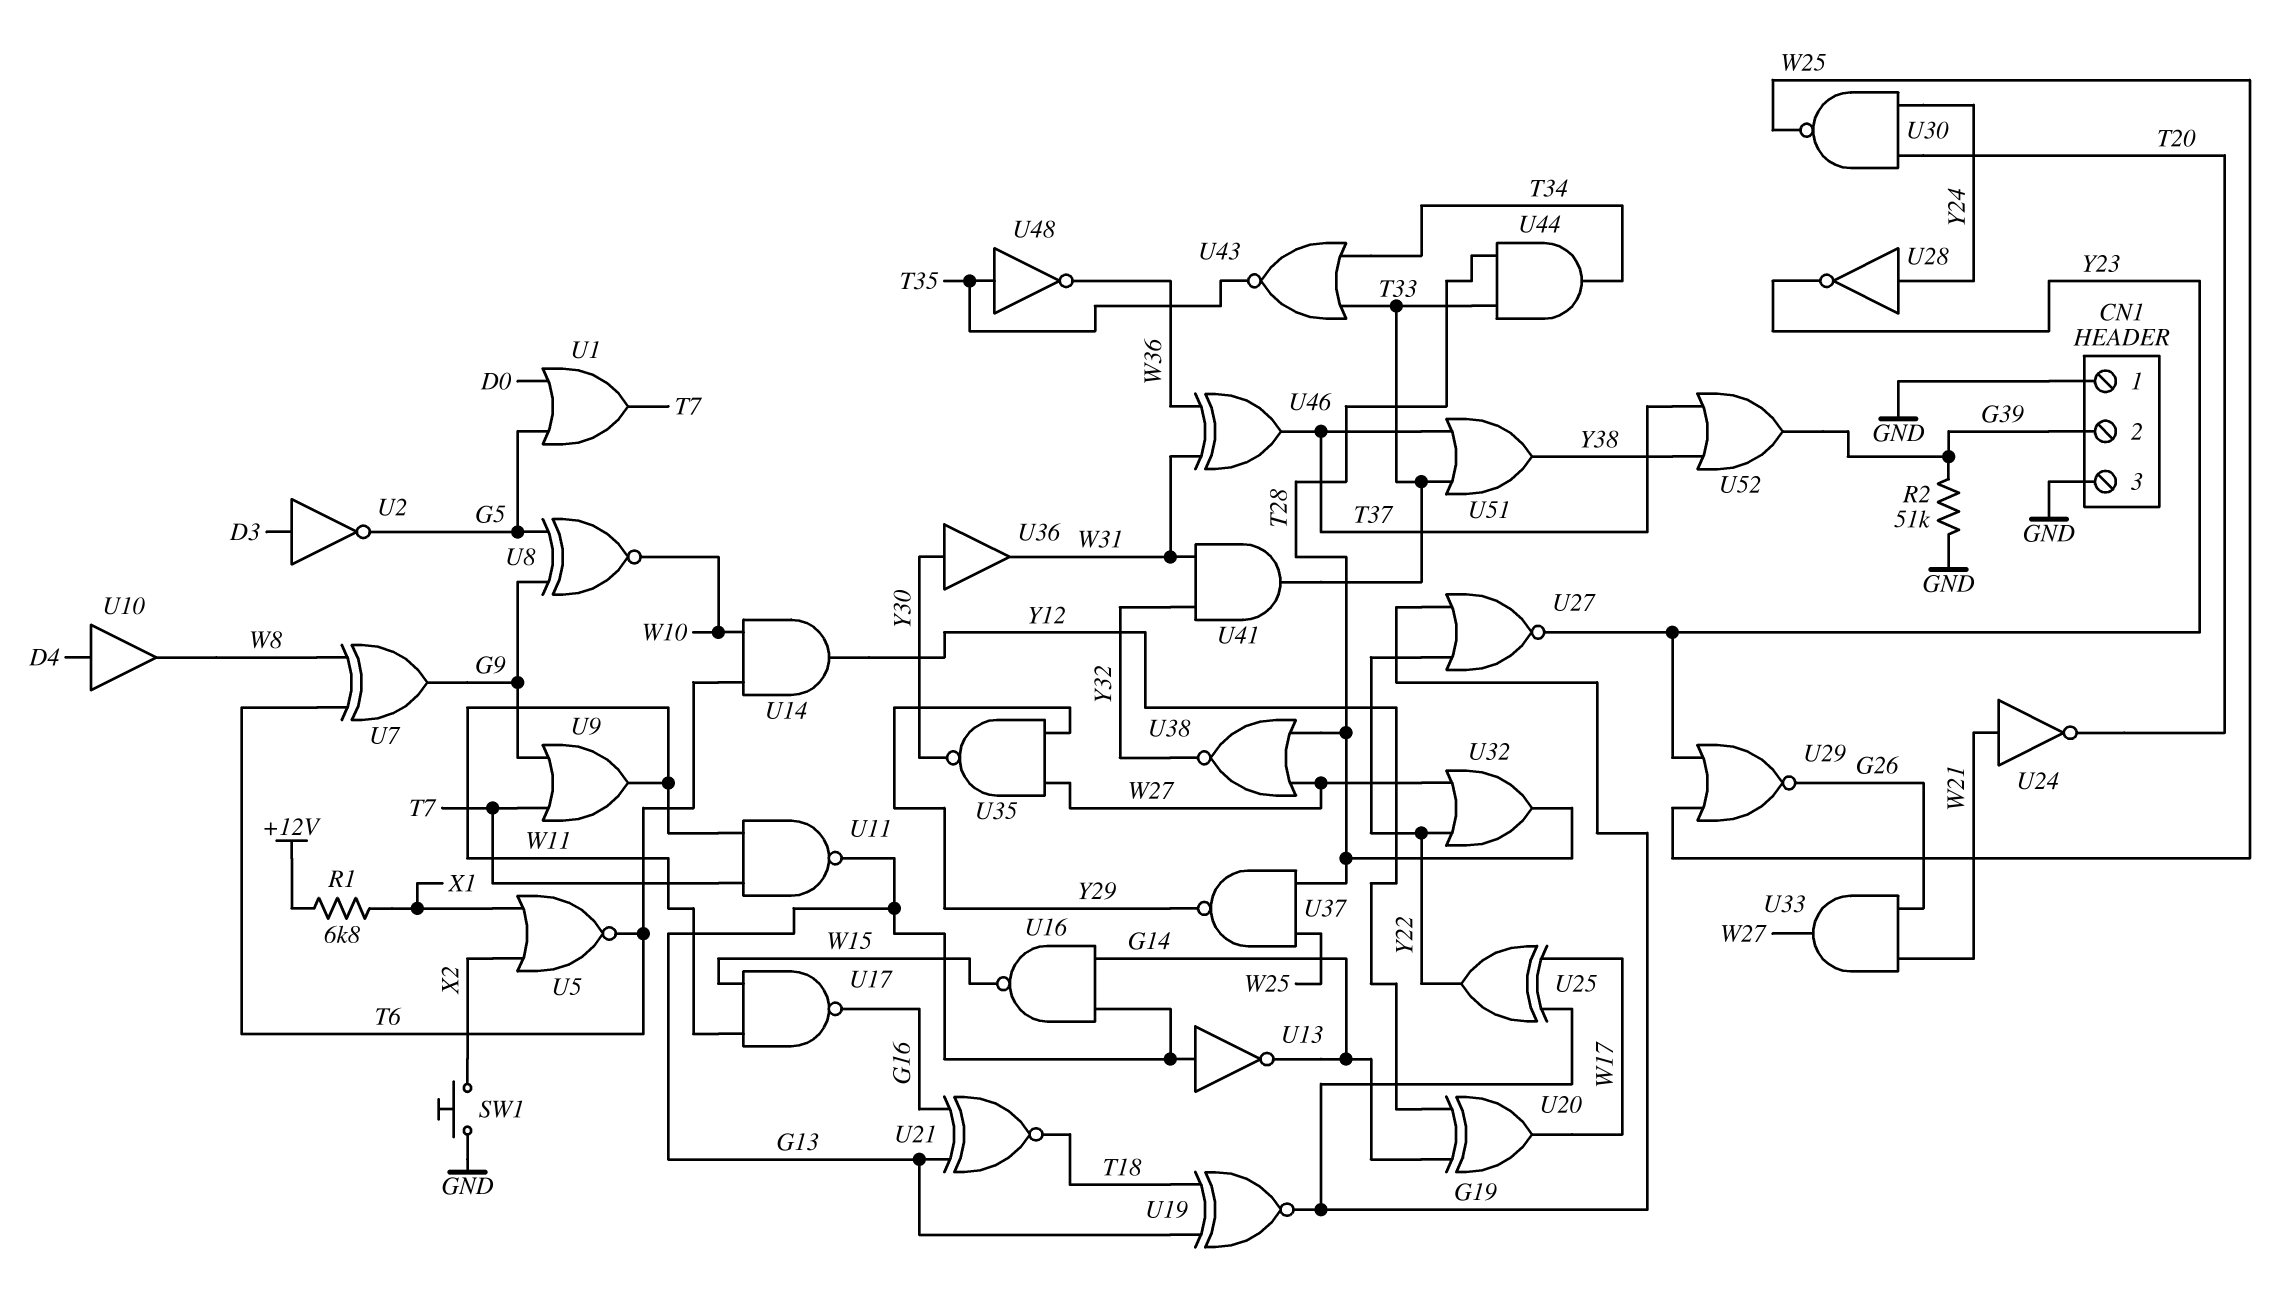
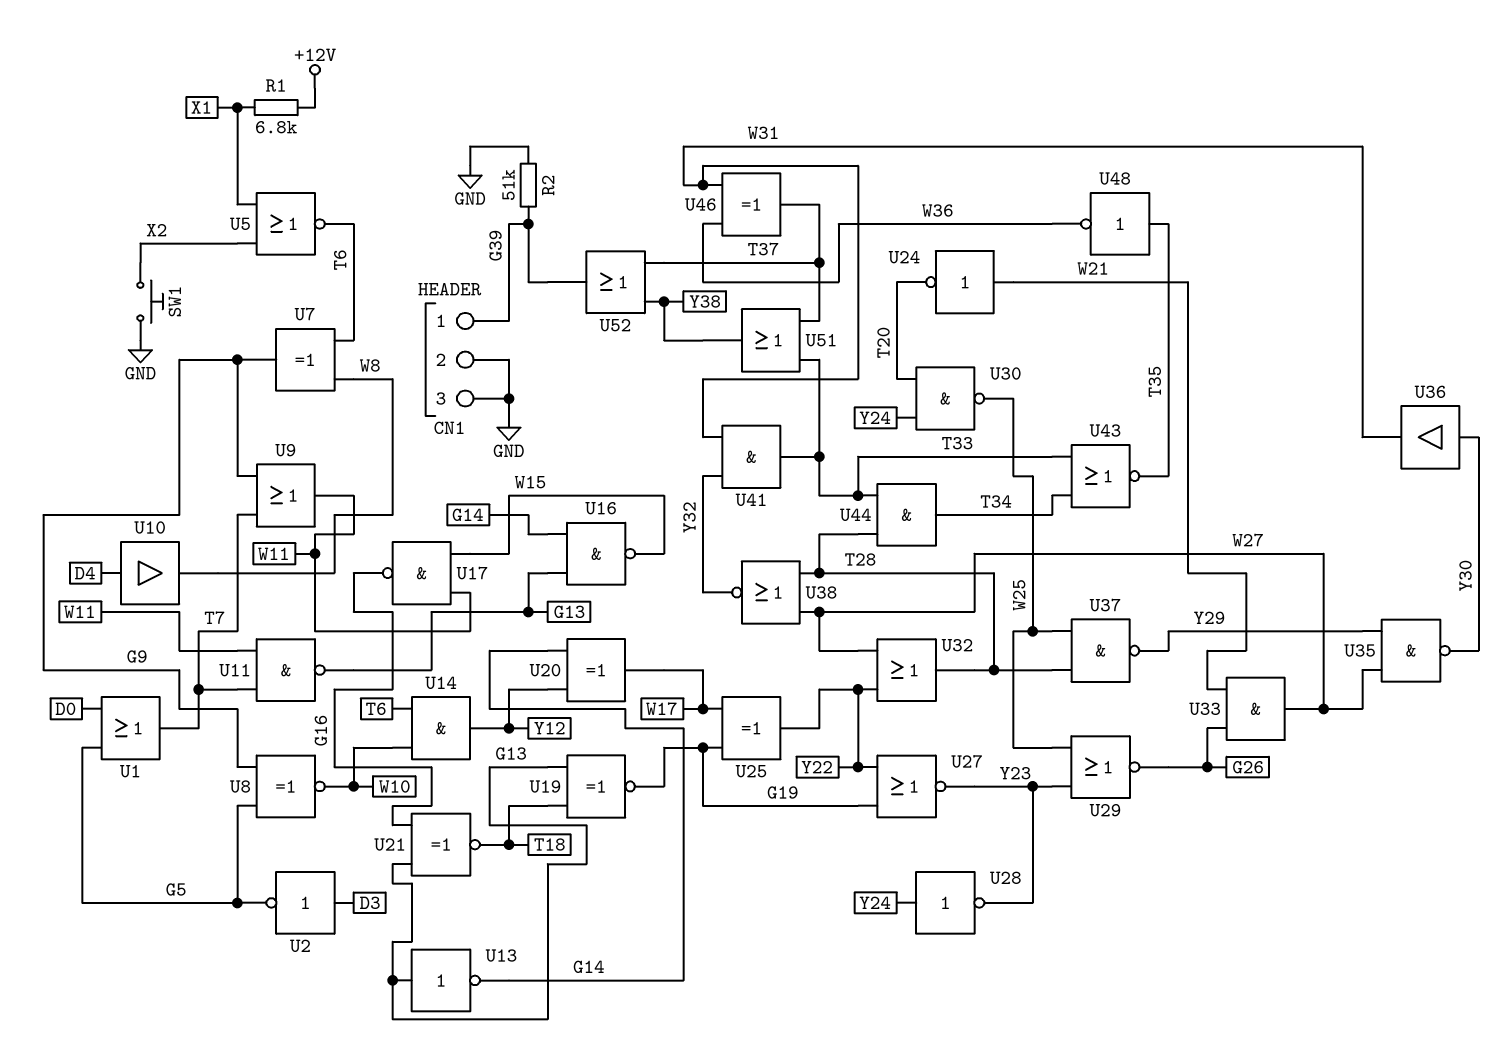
CN1 pin 1: GND -> G39
CN1 pin 2: G39 -> GND

